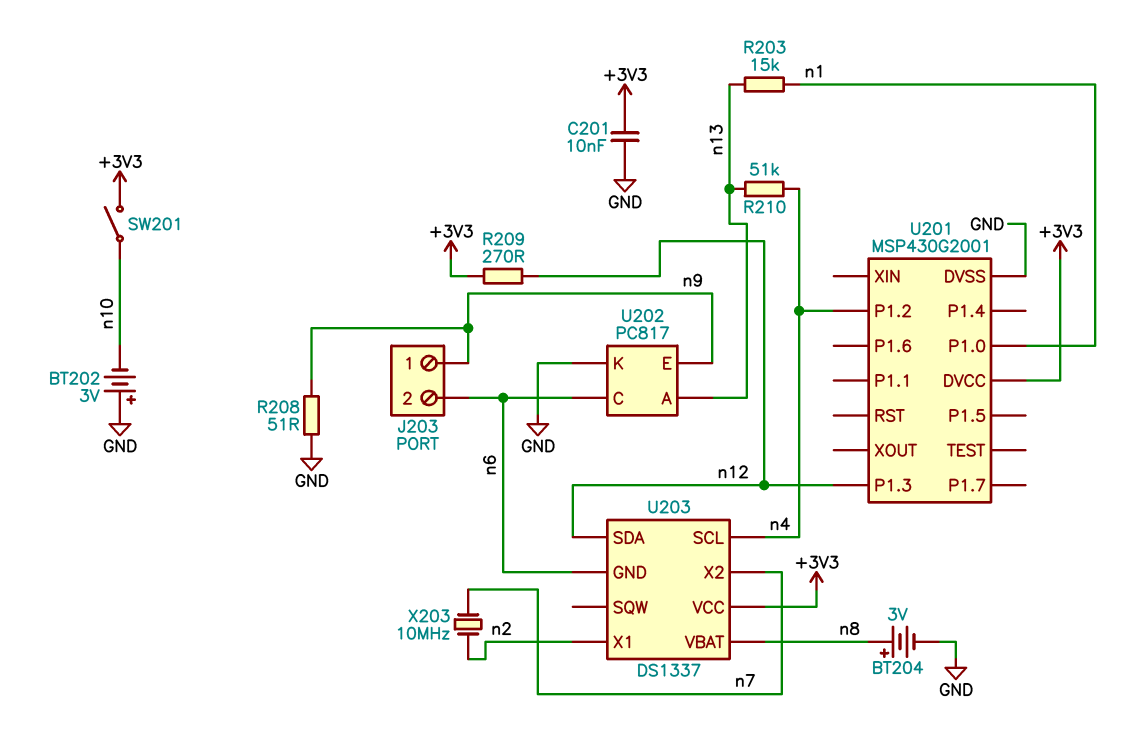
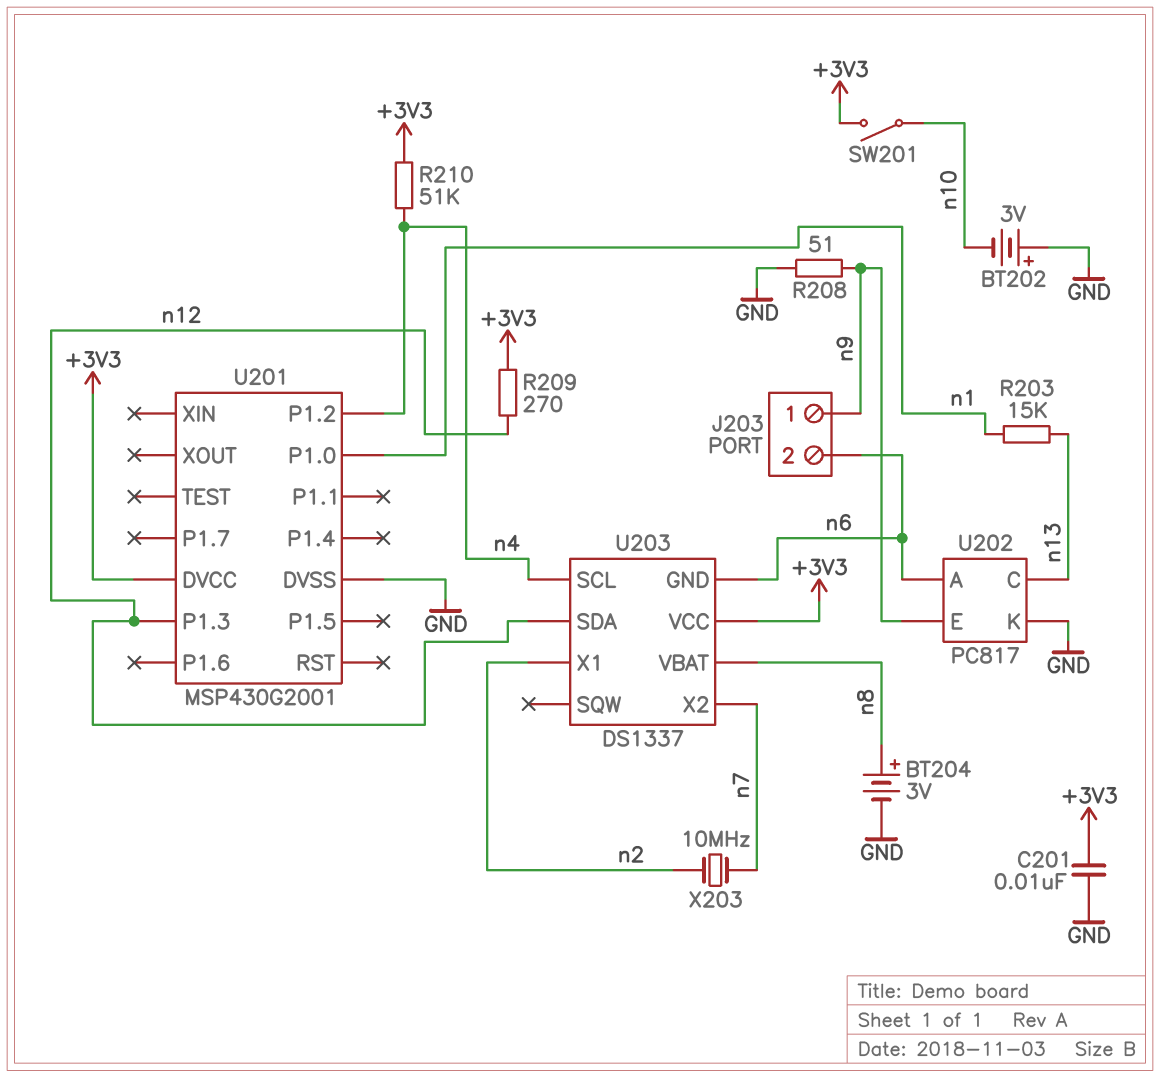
R210: 51k (n4, n13) -> 51k (+3V3, n4)
U202 pin A: n13 -> n6
U202 pin C: n6 -> n13

